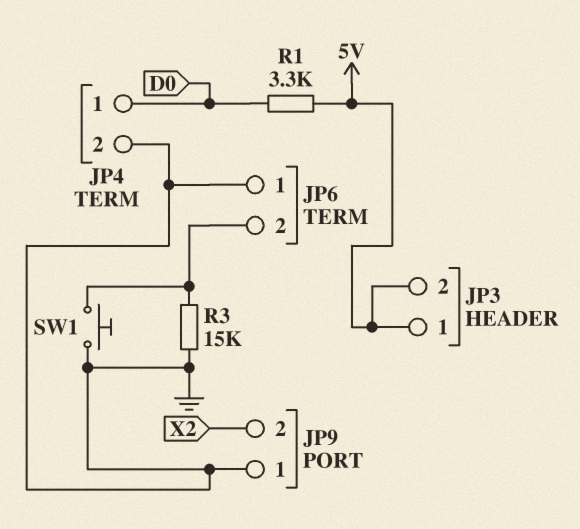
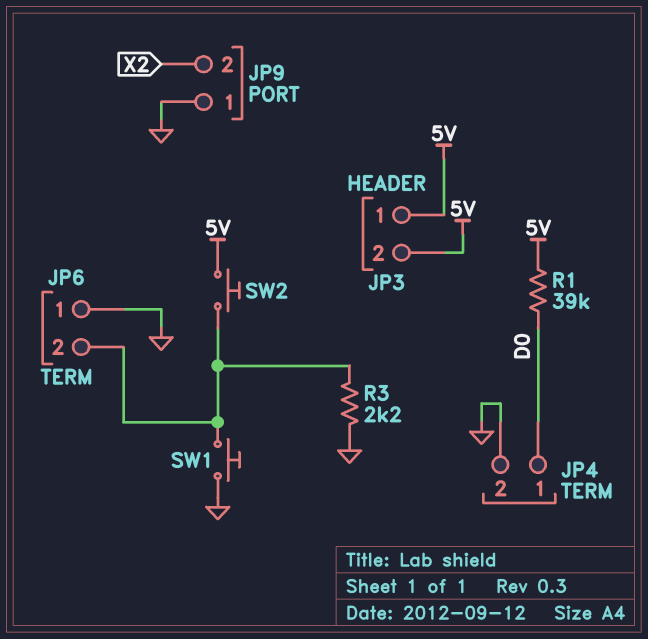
R1: 3.3k (5V, D0) -> 39k (5V, D0)
R3: 15k (GND, JP6/2) -> 2.2k (GND, JP6/2)
SW2: none -> button (5V, JP6/2)

